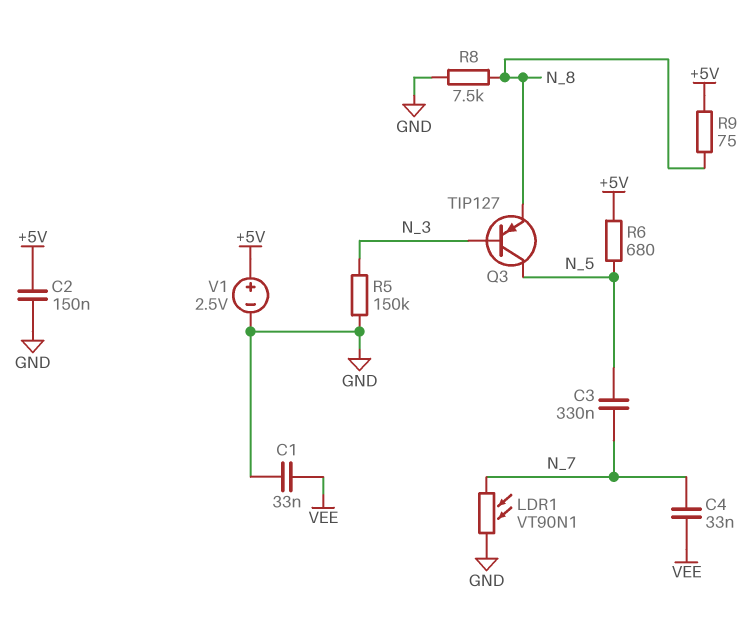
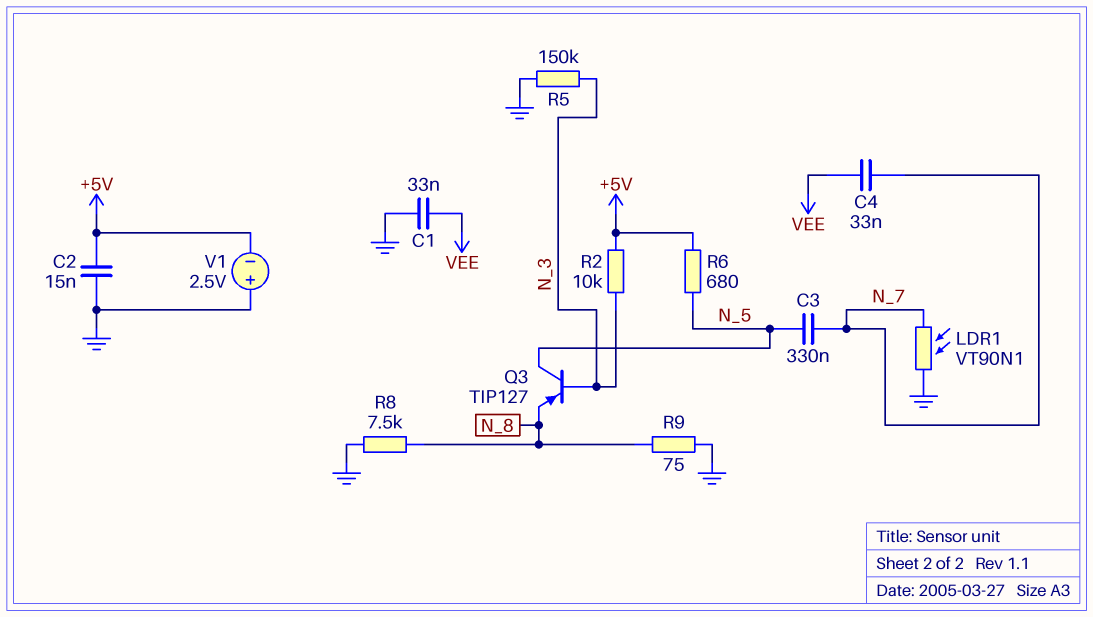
C2: 150nF (+5V, GND) -> 15nF (+5V, GND)
R2: none -> 10k (+5V, N_3)
R9: 75 (+5V, N_8) -> 75 (GND, N_8)
V1: 2.5V (plus +5V, minus GND) -> 2.5V (plus GND, minus +5V)

